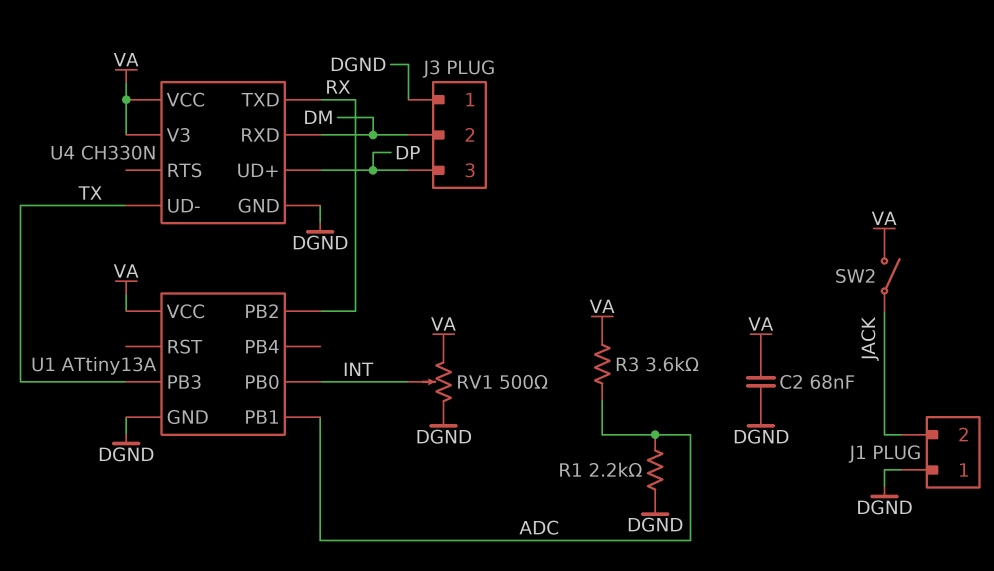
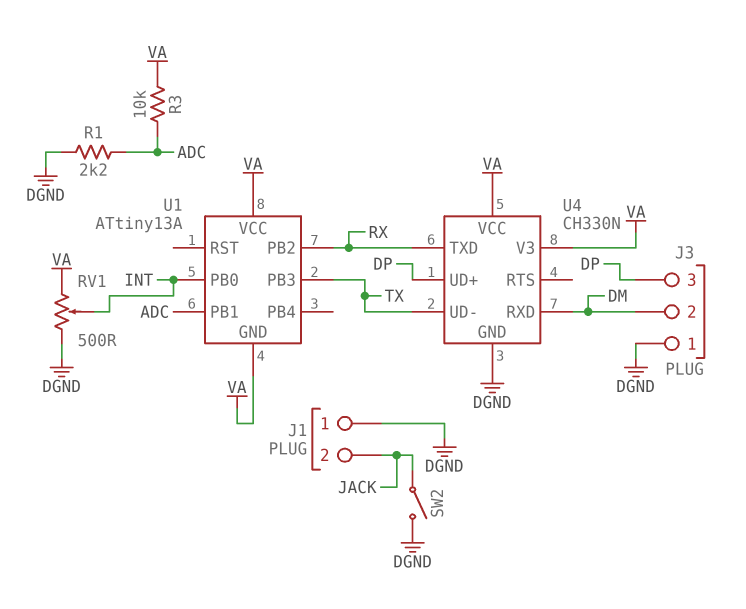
C2: 68nF (DGND, VA) -> none
R3: 3.6k (ADC, VA) -> 10k (ADC, VA)
SW2: switch (JACK, VA) -> switch (DGND, JACK)
U1 pin GND: DGND -> VA

